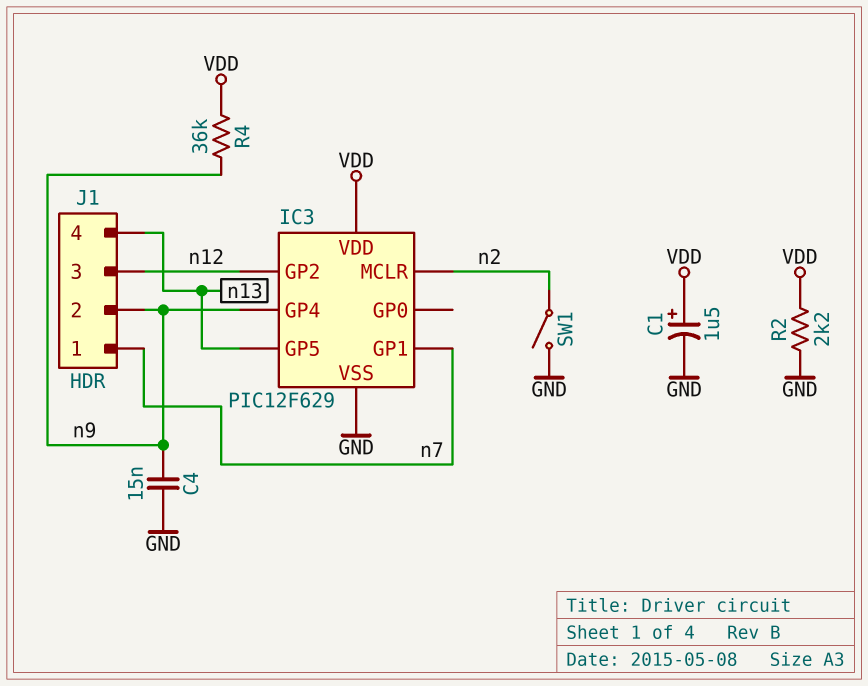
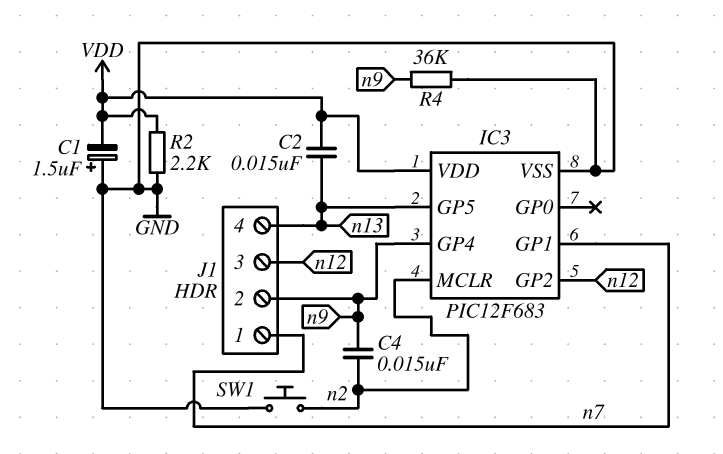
C1: 1.5uF (plus VDD, minus GND) -> 1.5uF (plus GND, minus VDD)
C2: none -> 15nF (VDD, n13)
C4: 15nF (GND, n9) -> 15nF (n2, n9)
IC3: PIC12F629 -> PIC12F683
R4: 36k (VDD, n9) -> 36k (GND, n9)
SW1: switch (GND, n2) -> button (GND, n2)

